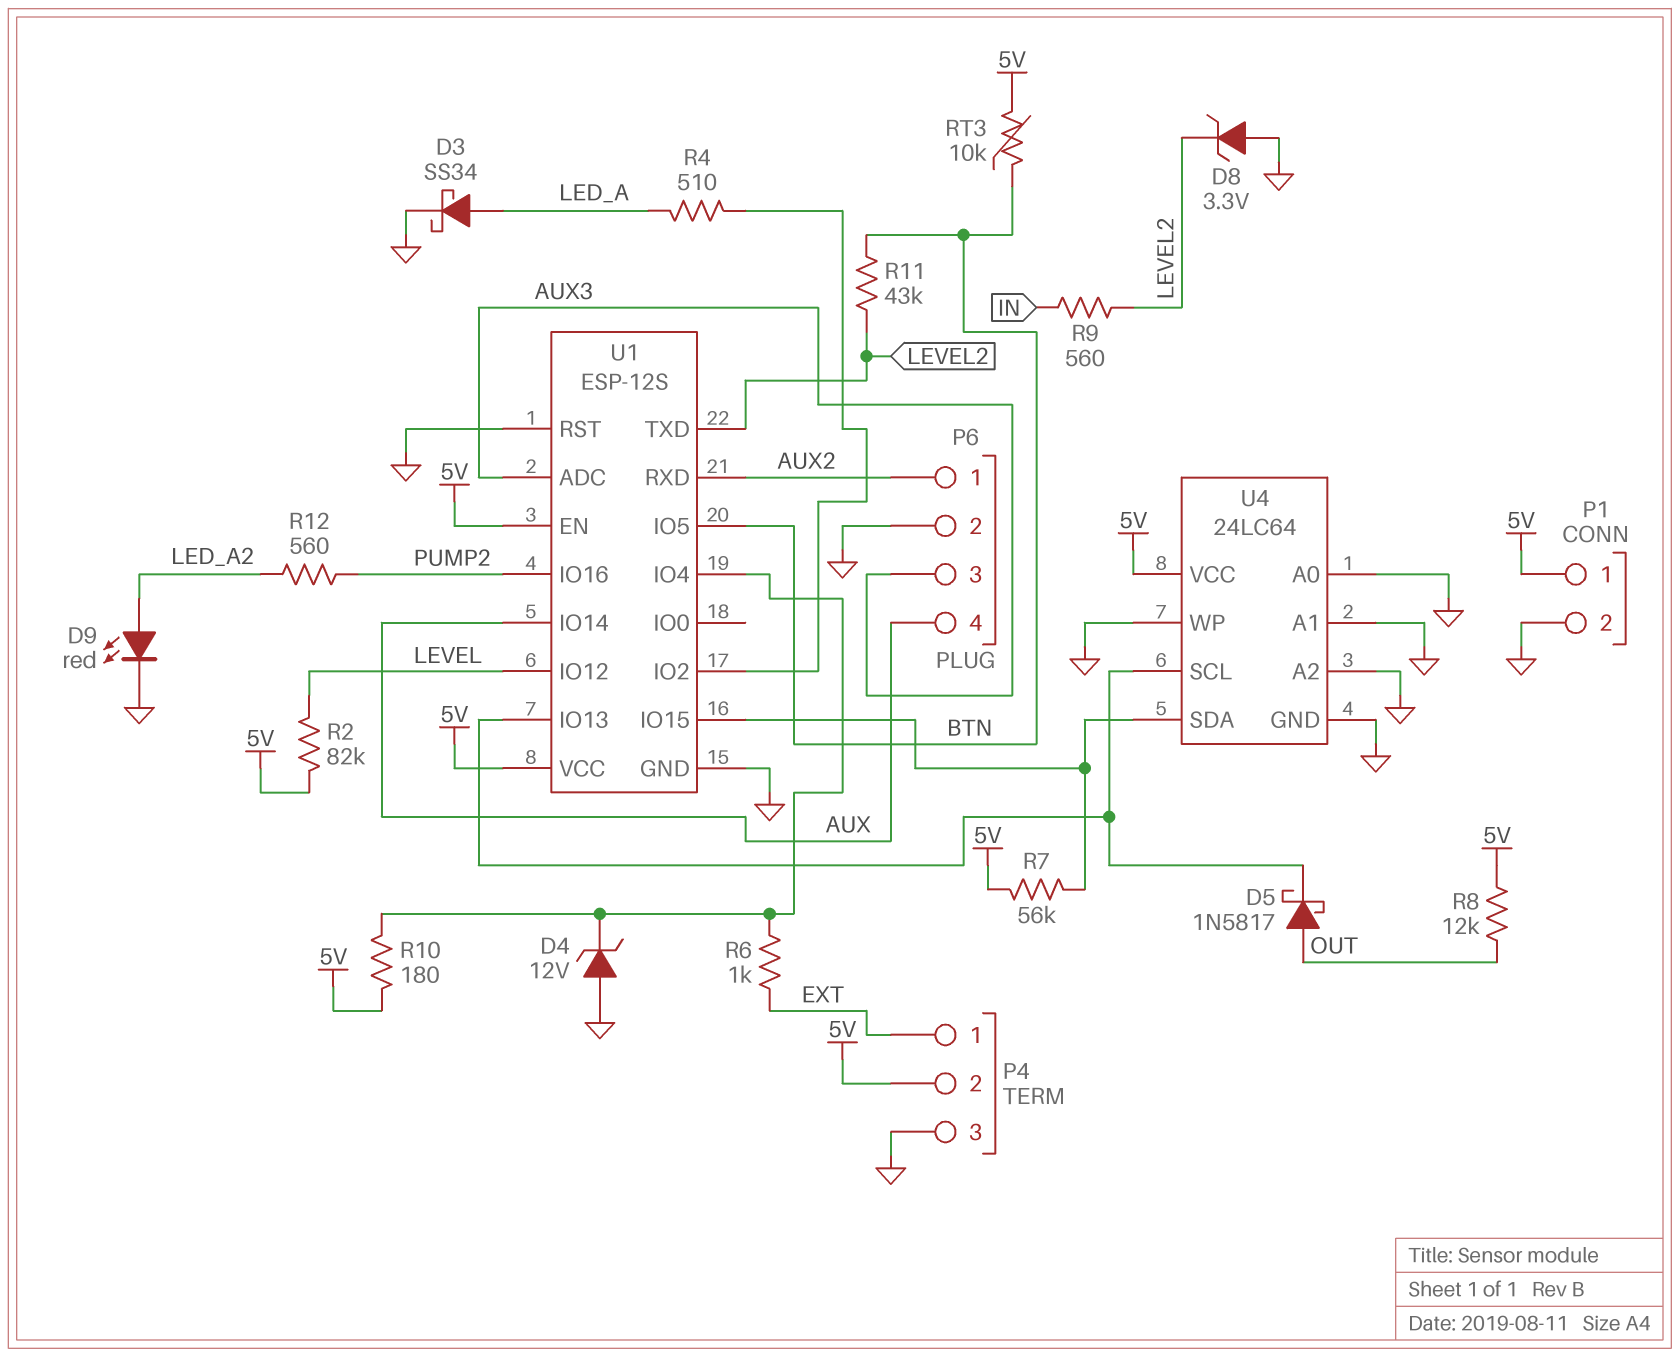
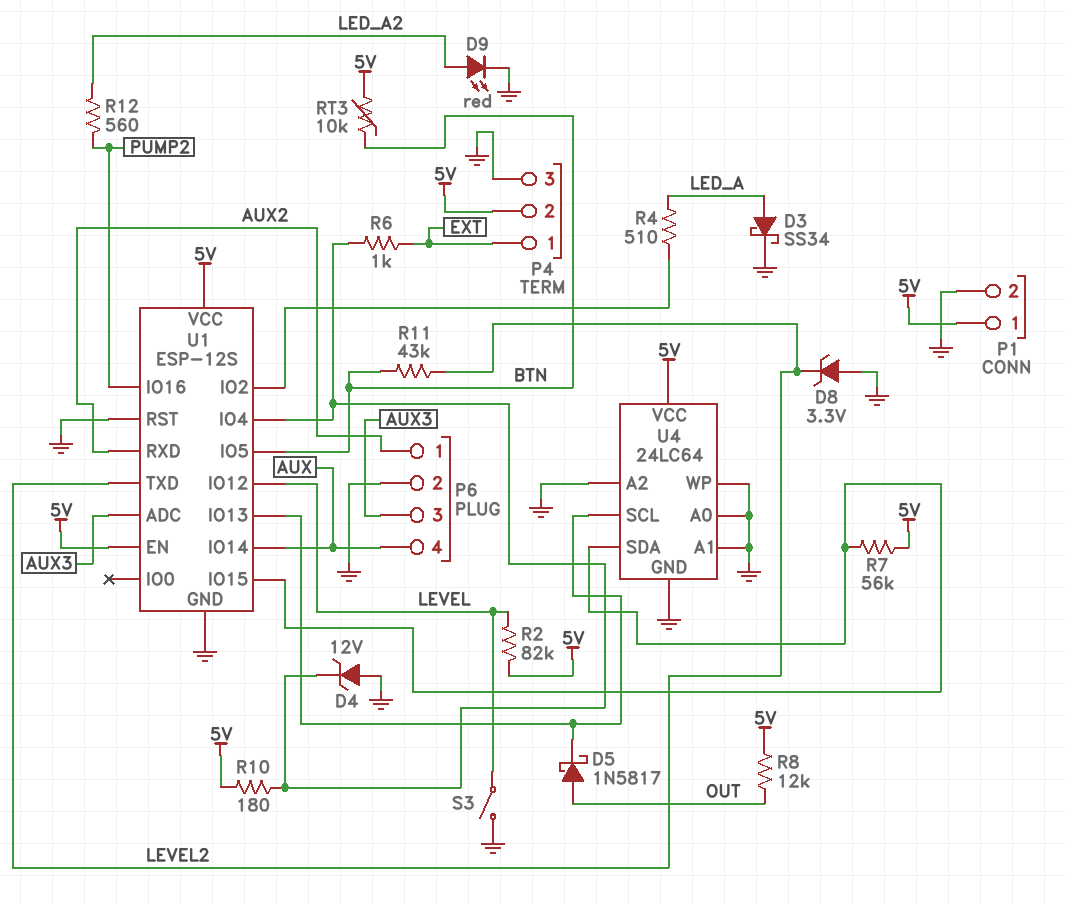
R9: 560 (IN, LEVEL2) -> none
S3: none -> switch (GND, LEVEL)

